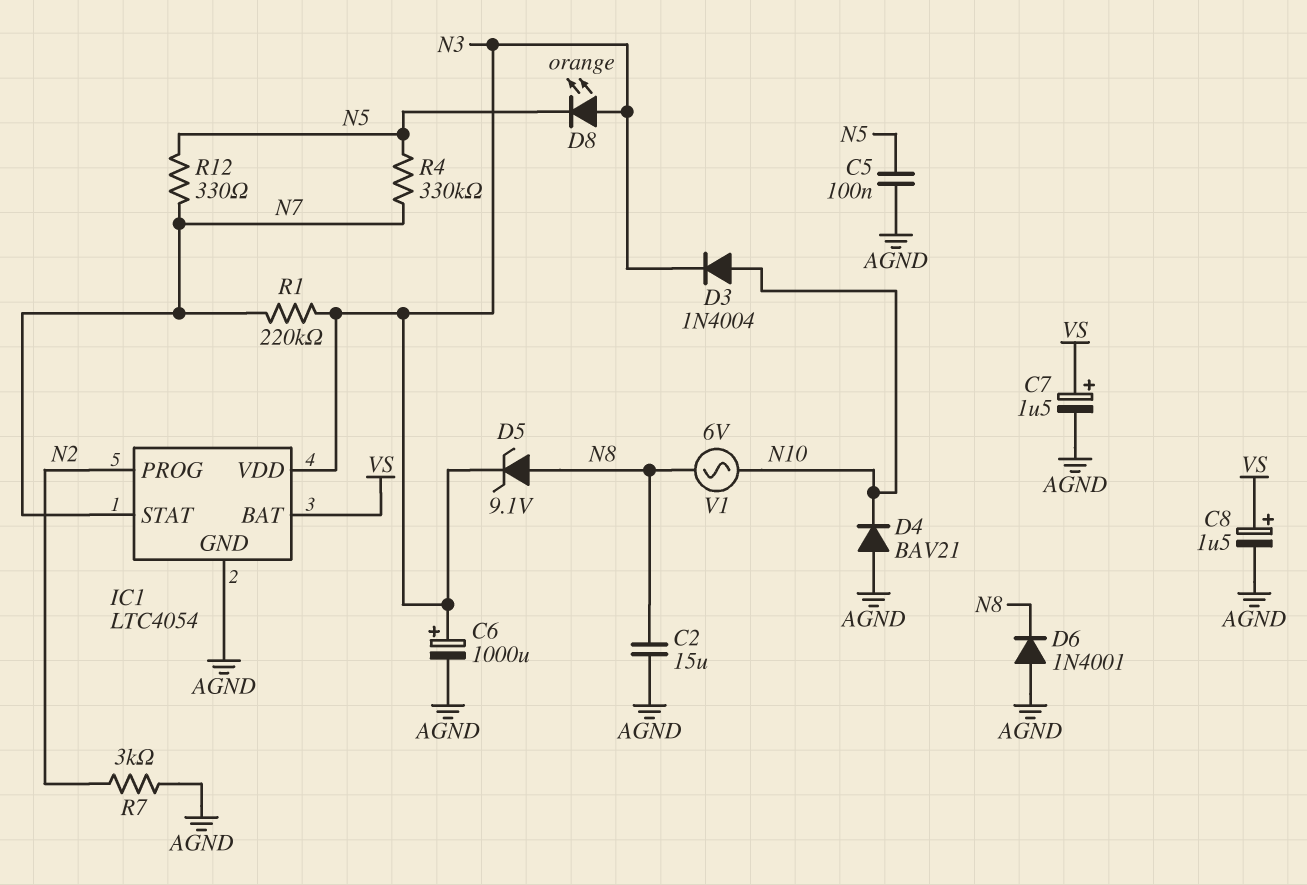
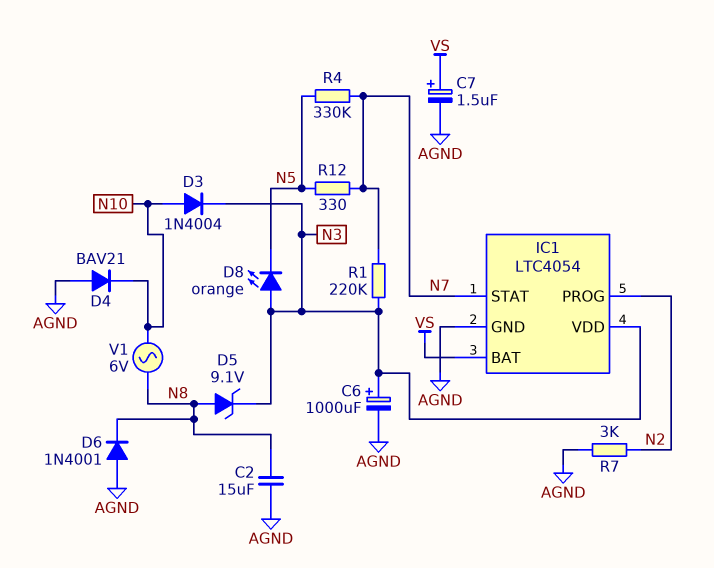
C5: 100nF (AGND, N5) -> none
C8: 1.5uF (plus VS, minus AGND) -> none

